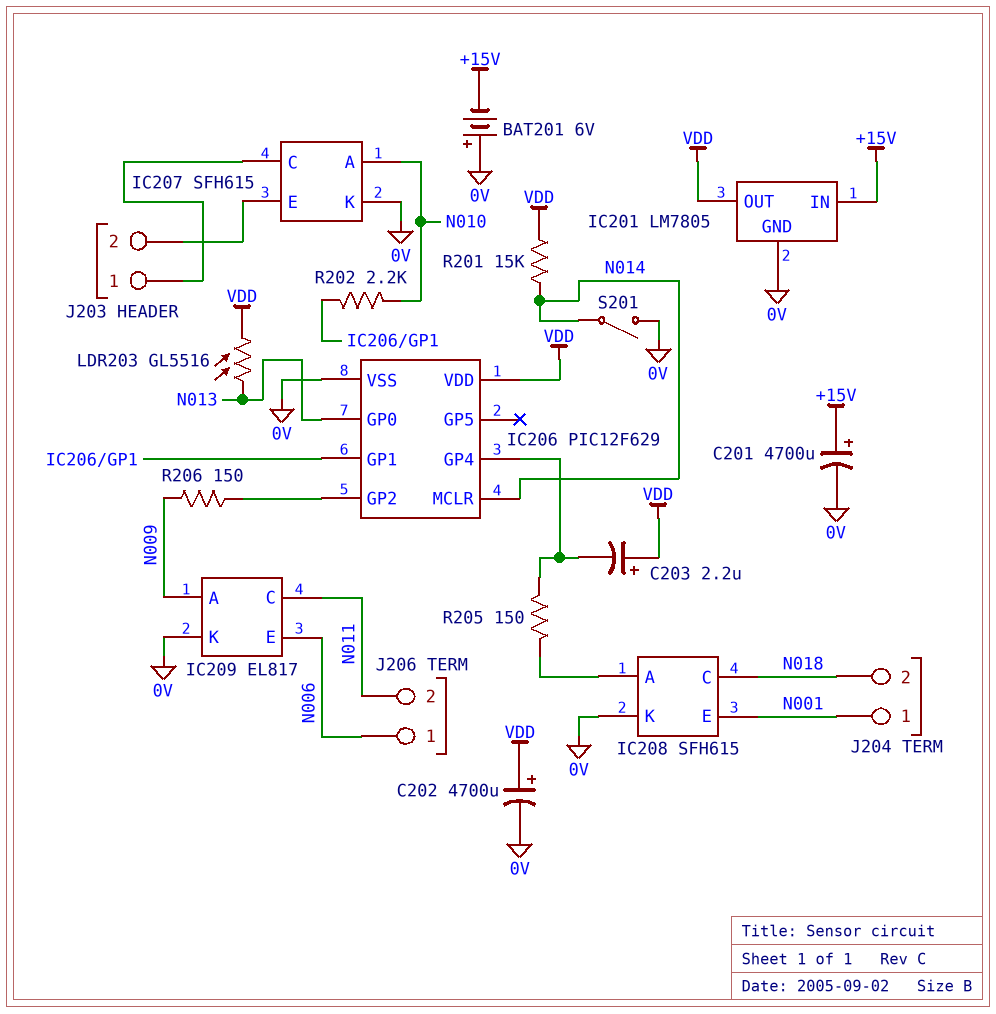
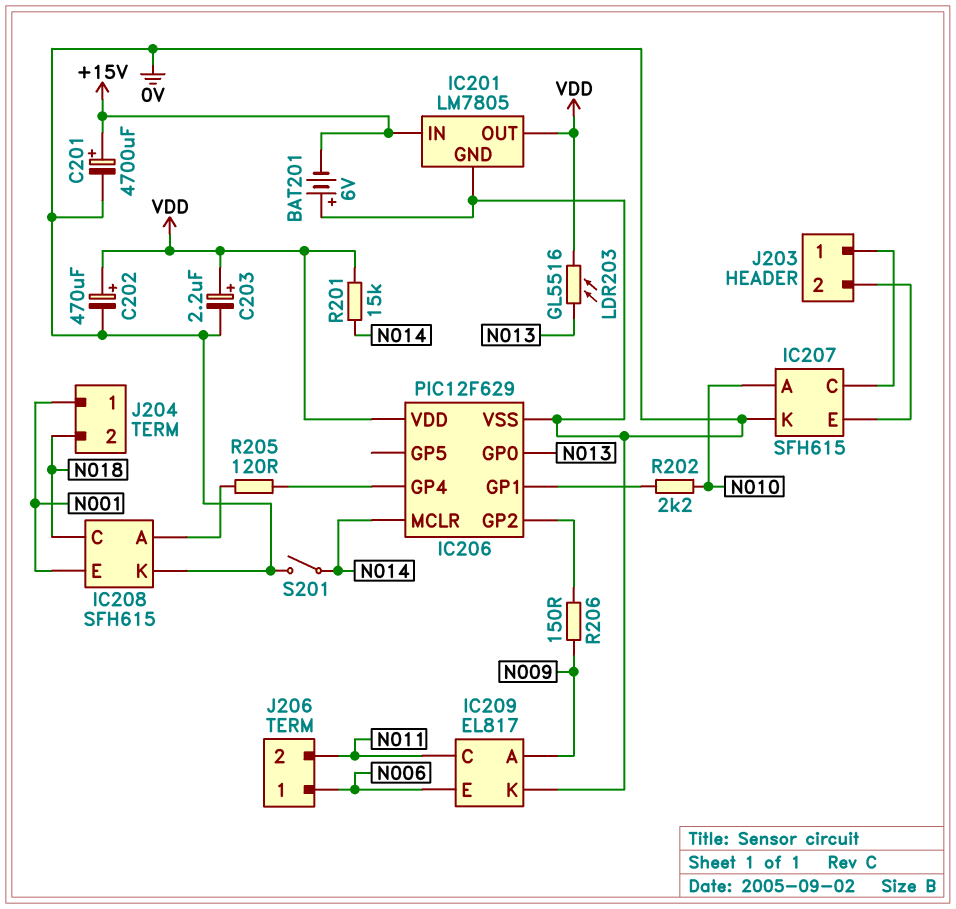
C202: 4700uF (plus VDD, minus 0V) -> 470uF (plus VDD, minus 0V)
C203: 2.2uF (plus VDD, minus IC206/GP4) -> 2.2uF (plus VDD, minus 0V)
R205: 150 (IC206/GP4, IC208/A) -> 120 (IC206/GP4, IC208/A)

